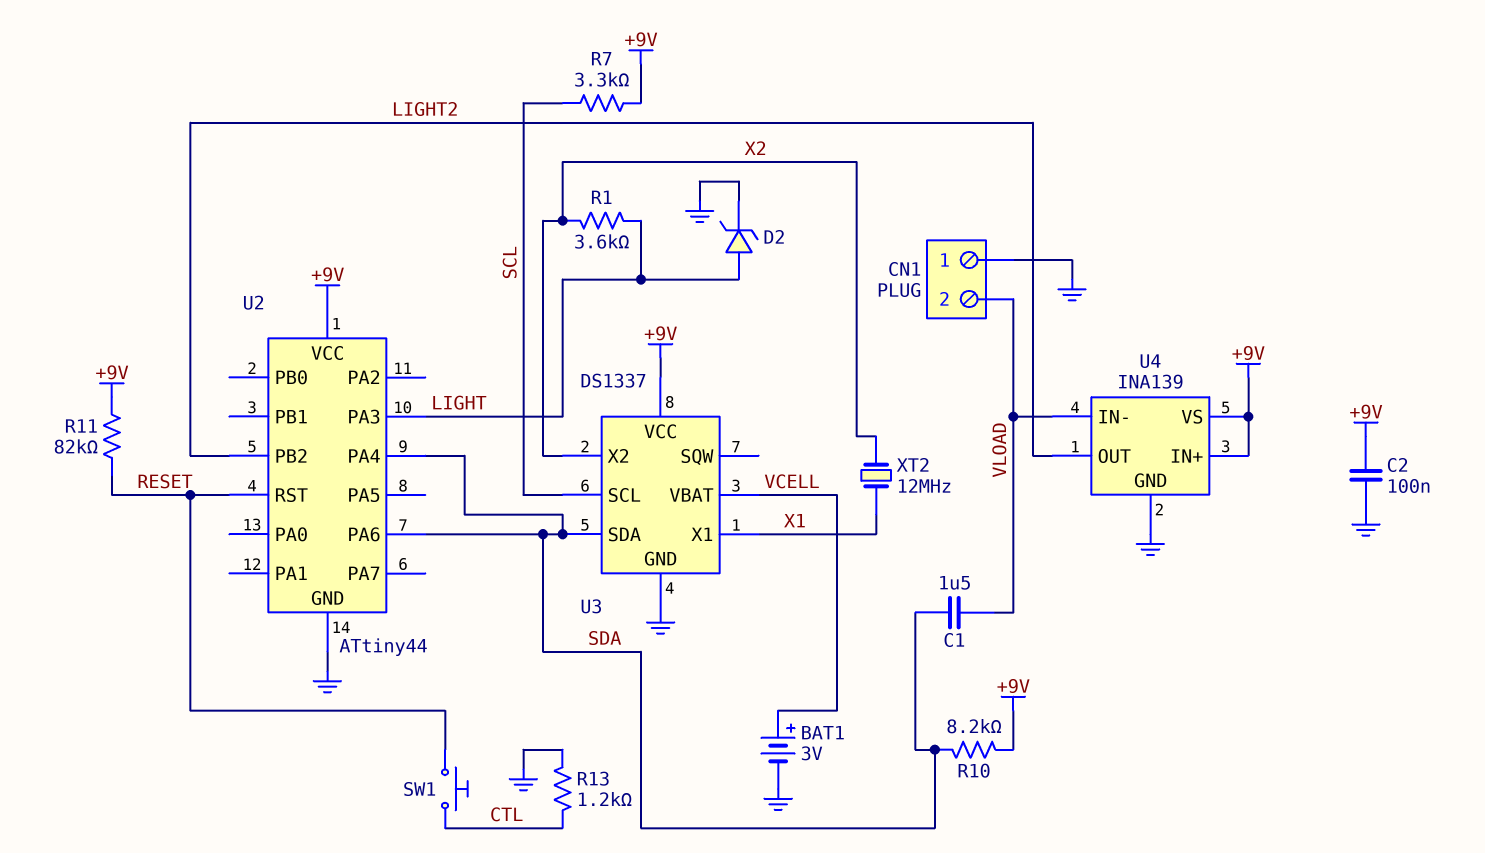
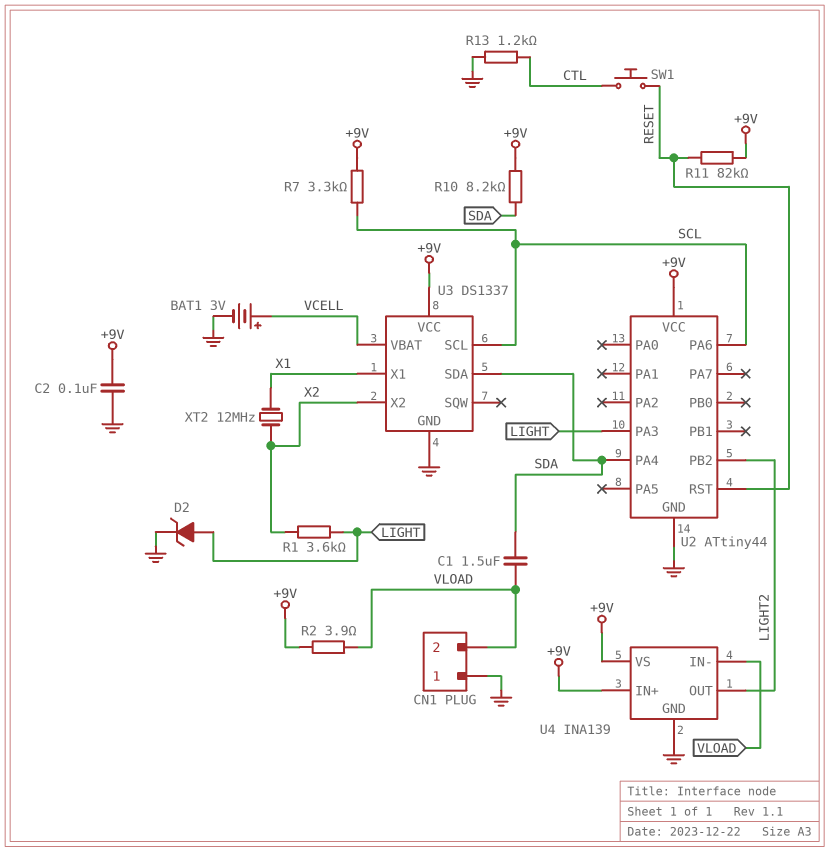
R2: none -> 3.9 (+9V, VLOAD)
U2 pin PA6: SDA -> SCL

